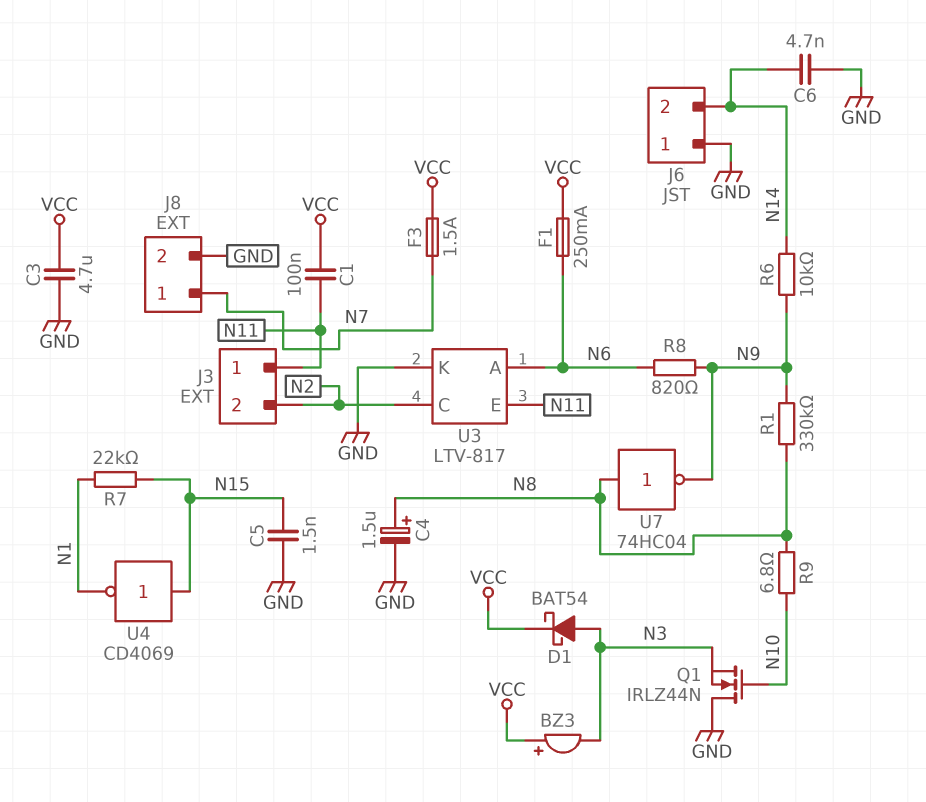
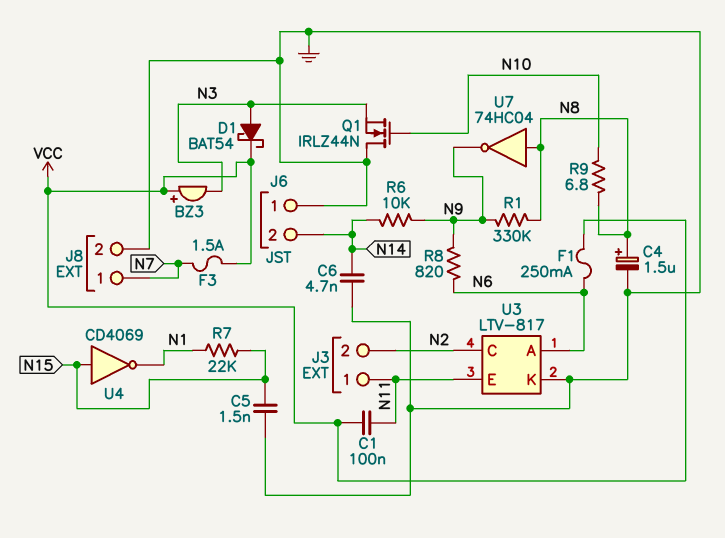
C3: 4.7uF (GND, VCC) -> none

